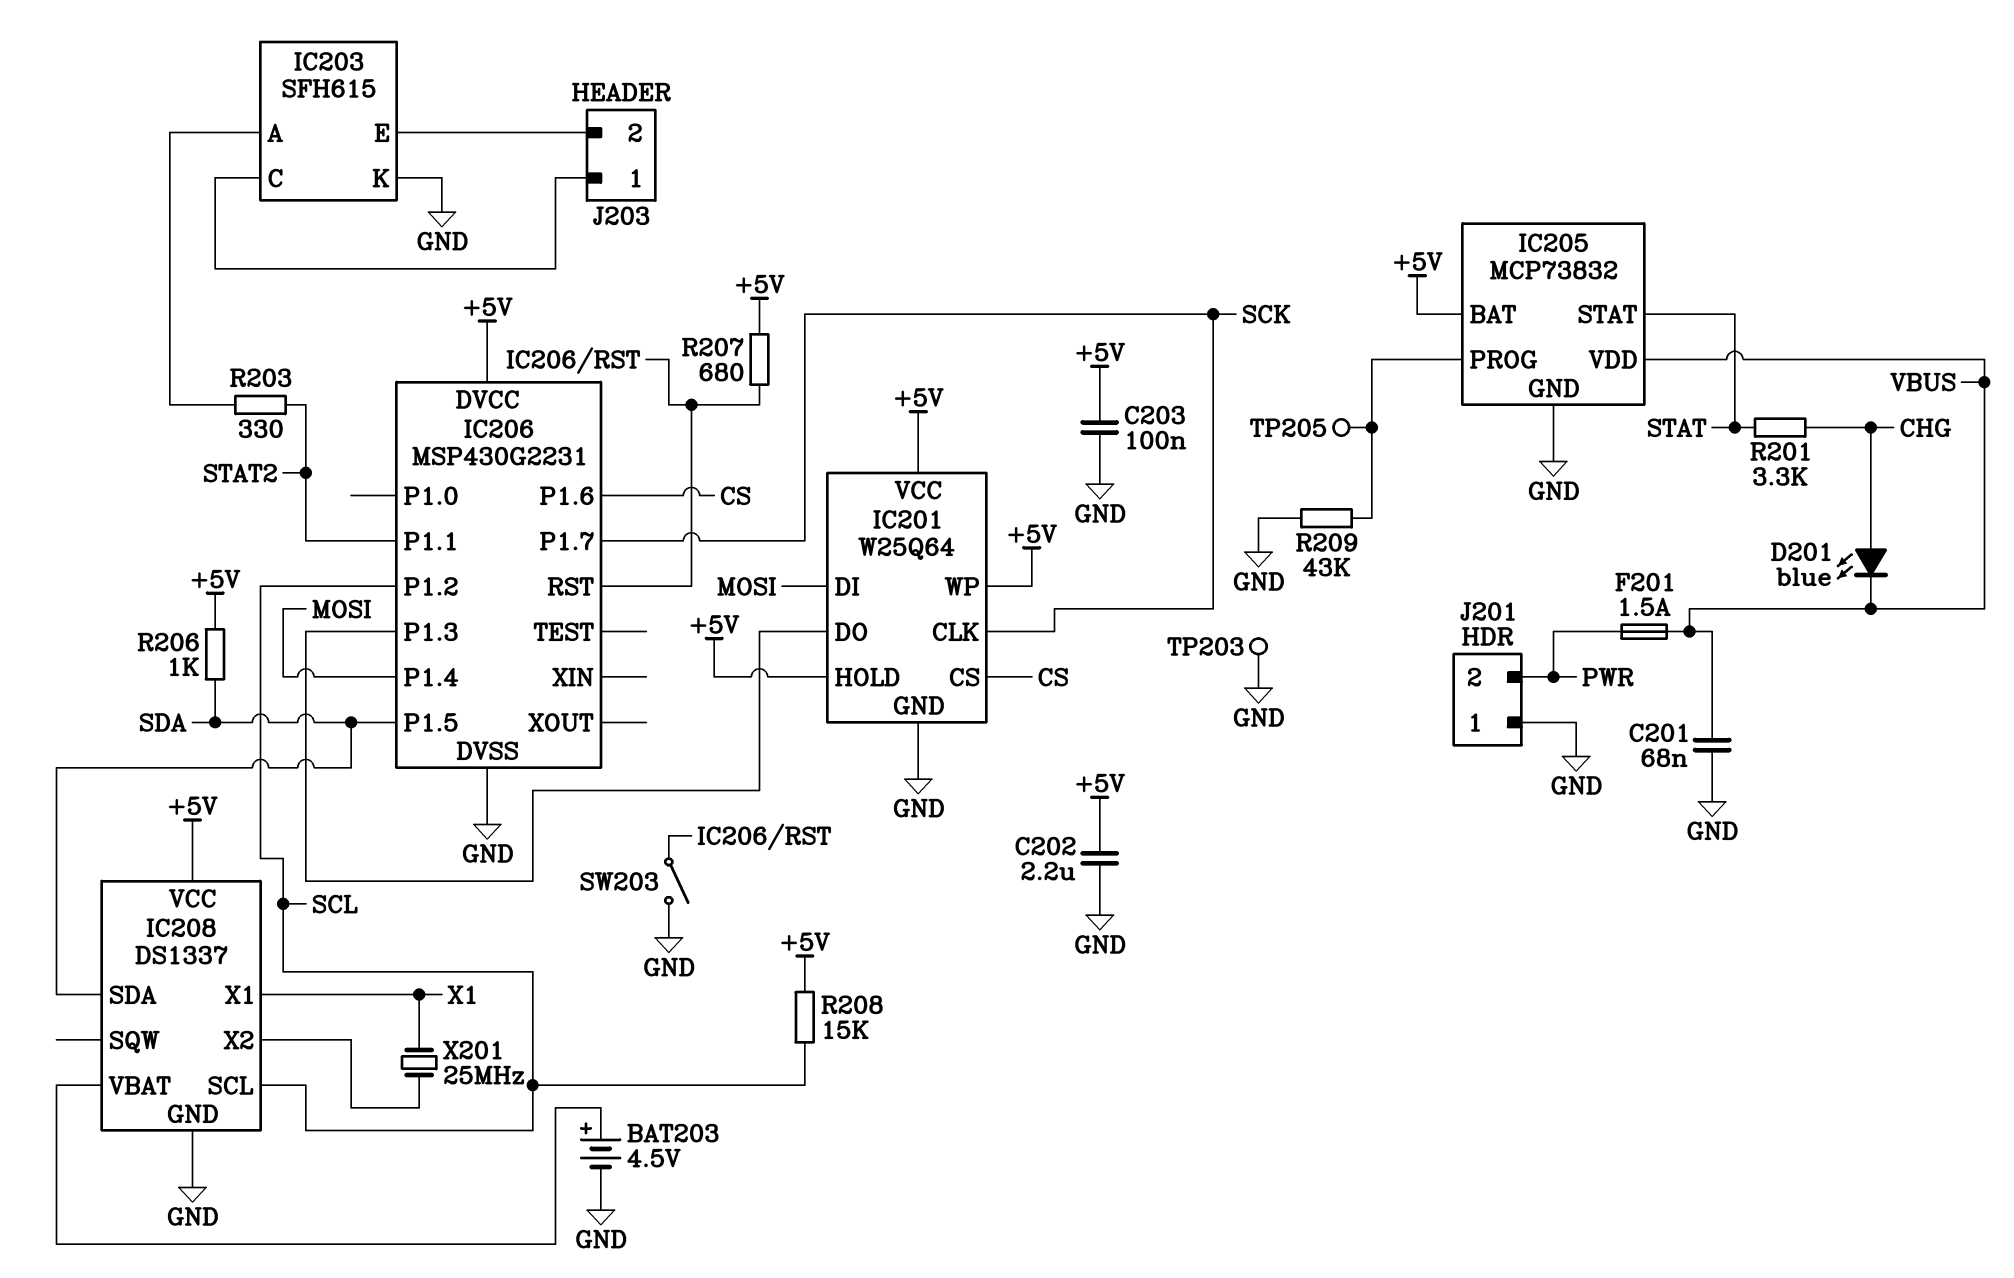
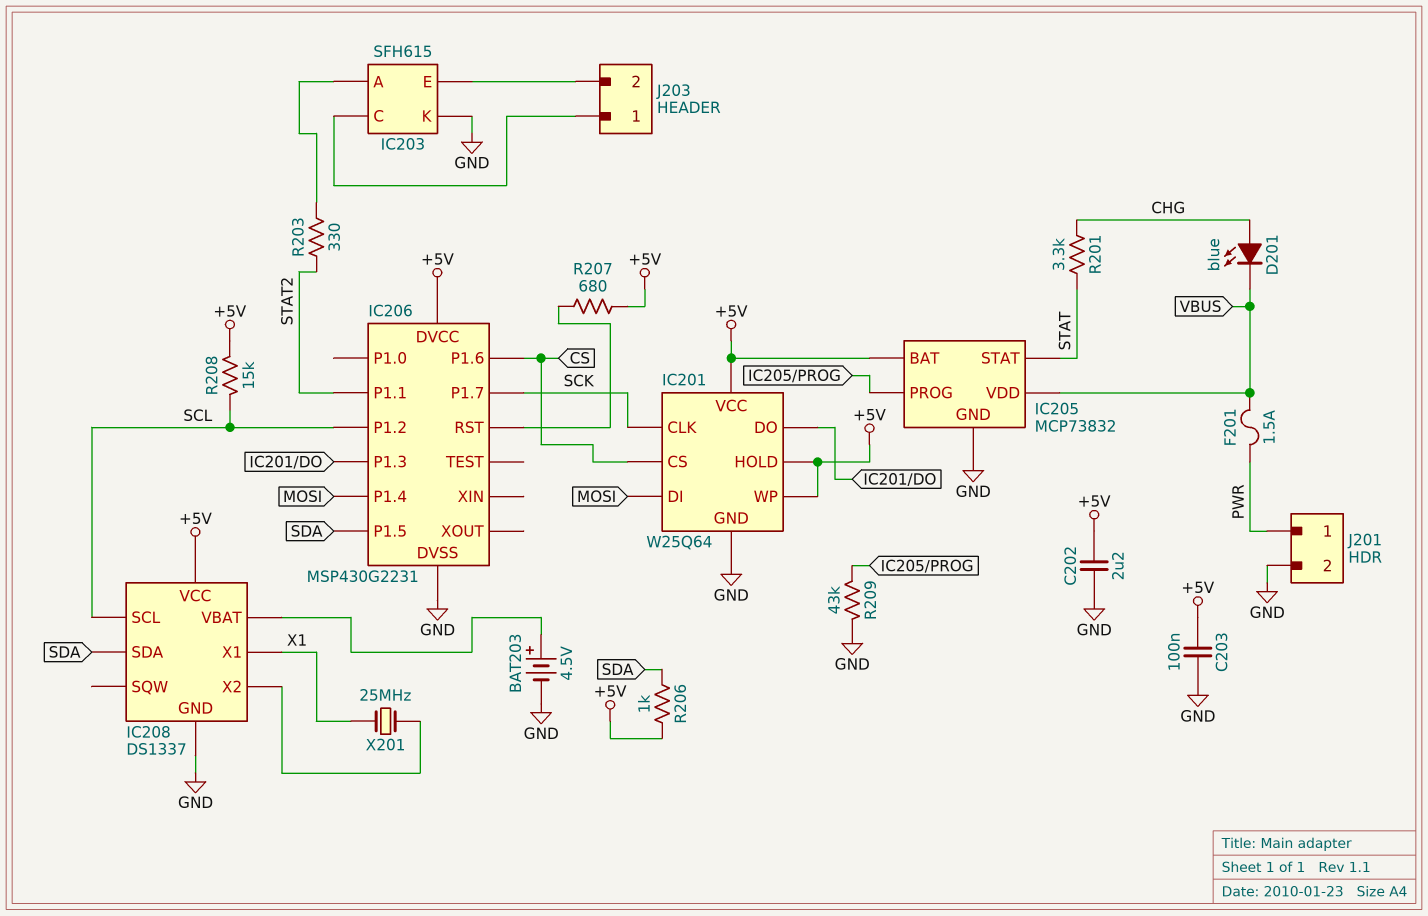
C201: 68nF (GND, VBUS) -> none
J201 pin 1: GND -> PWR
J201 pin 2: PWR -> GND
SW203: switch (GND, IC206/RST) -> none
TP203: test point (GND) -> none
TP205: test point (IC205/PROG) -> none

